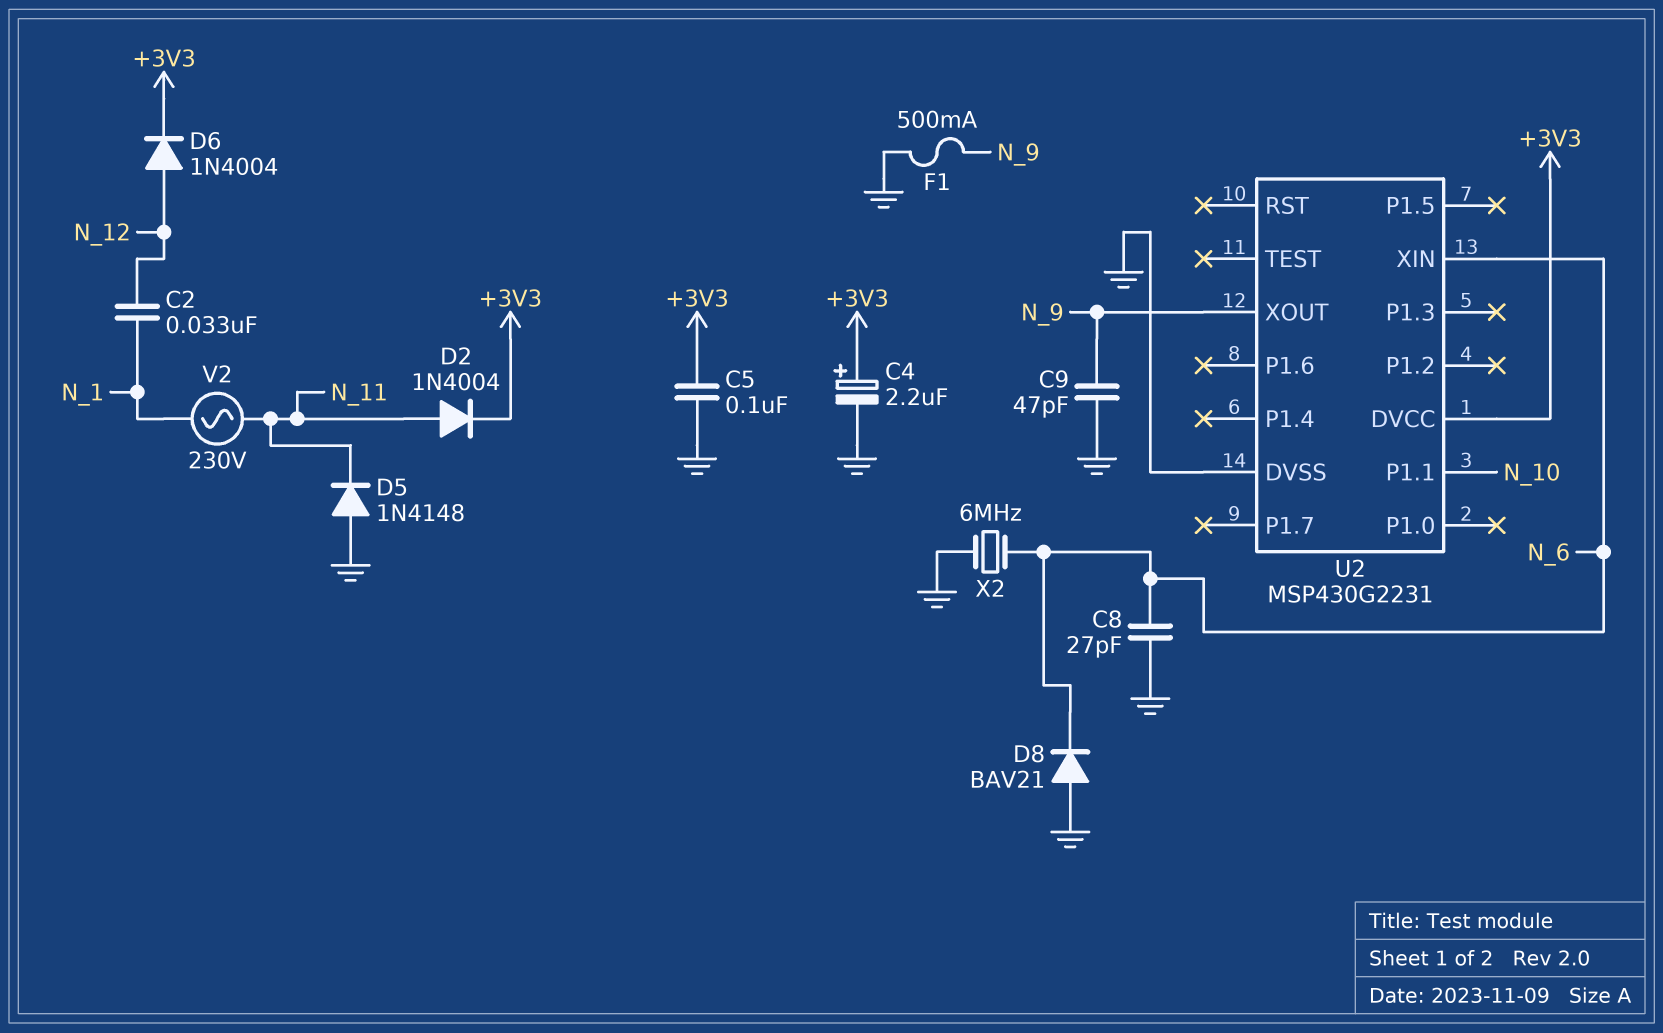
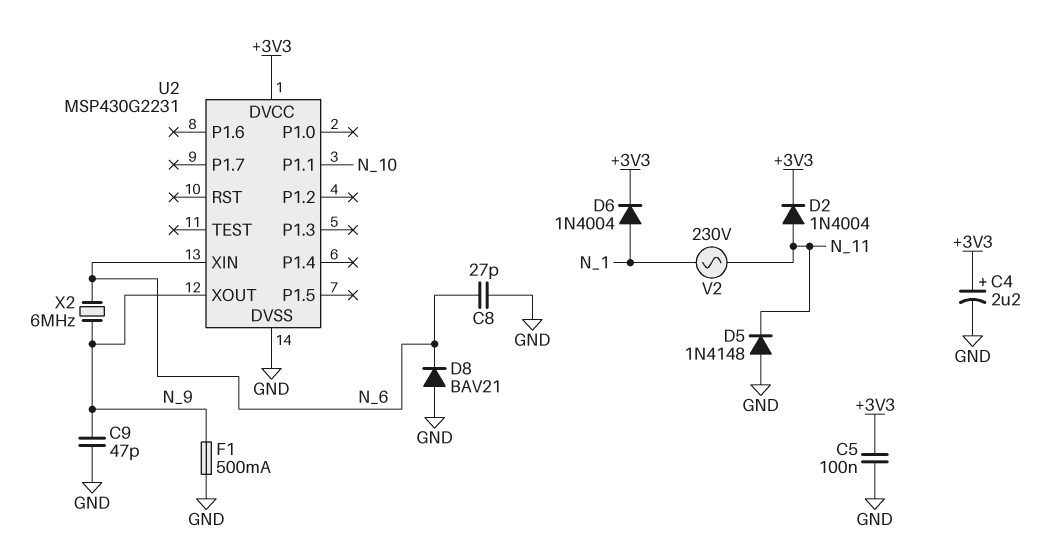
C2: 33nF (N_1, N_12) -> none
D6: diode 1N4004 (A N_12, K +3V3) -> diode 1N4004 (A N_1, K +3V3)
X2: 6MHz (GND, N_6) -> 6MHz (N_6, N_9)

